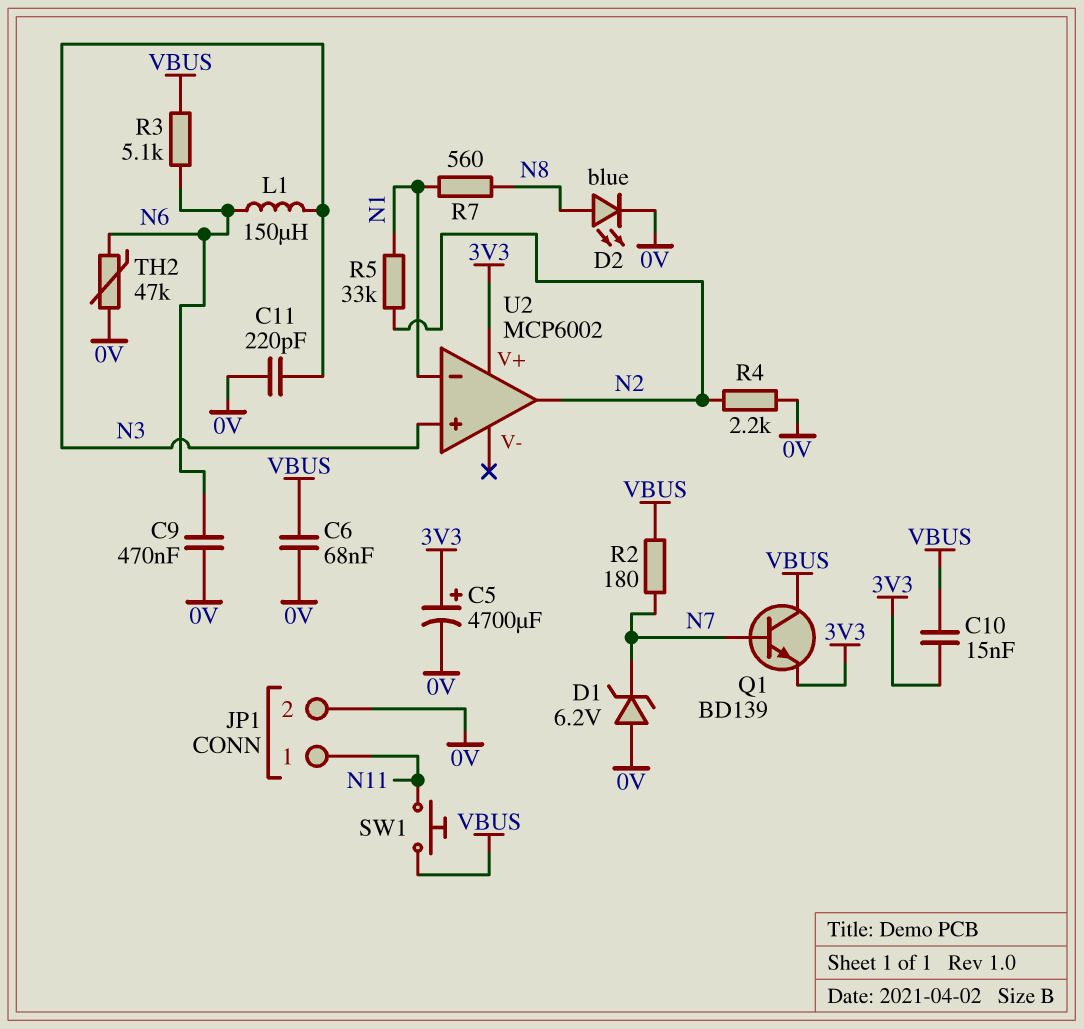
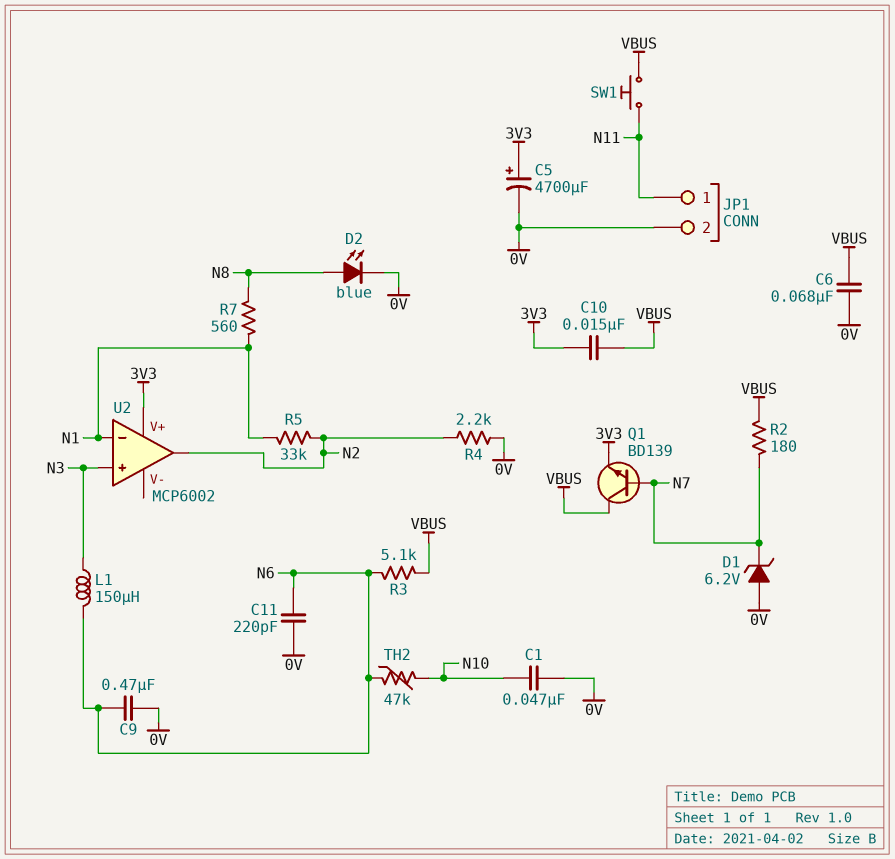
C1: none -> 47nF (0V, N10)
C11: 220pF (0V, N3) -> 220pF (0V, N6)
TH2: 47k (0V, N6) -> 47k (N6, N10)

